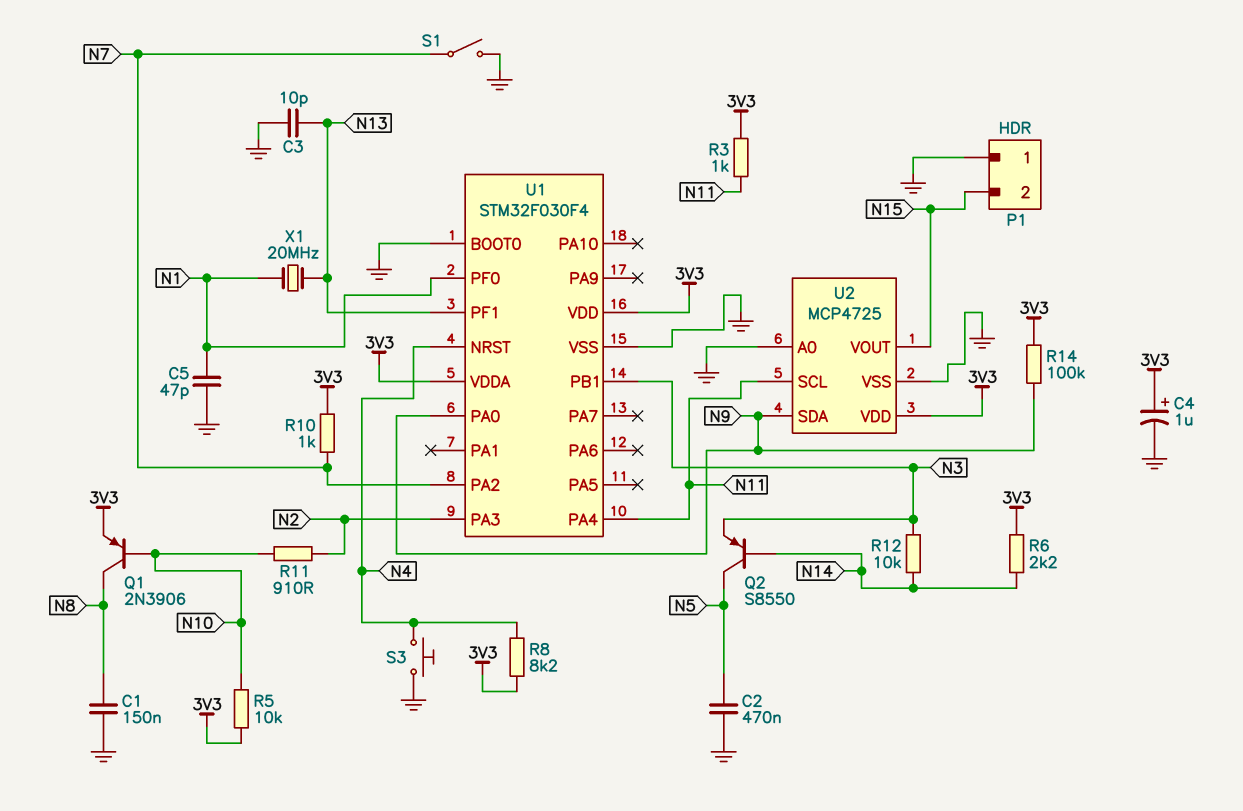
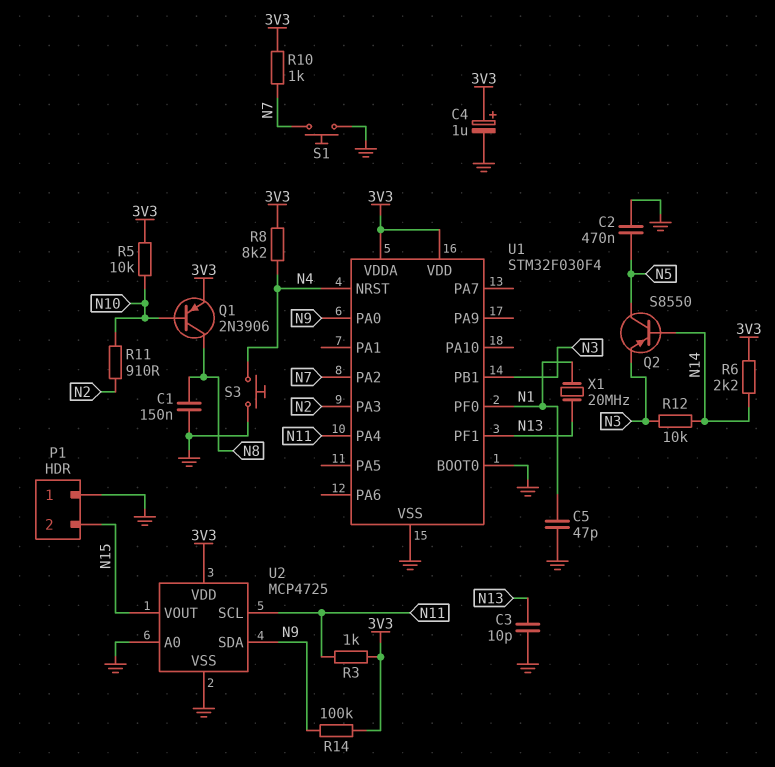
S1: switch (GND, N7) -> button (GND, N7)

